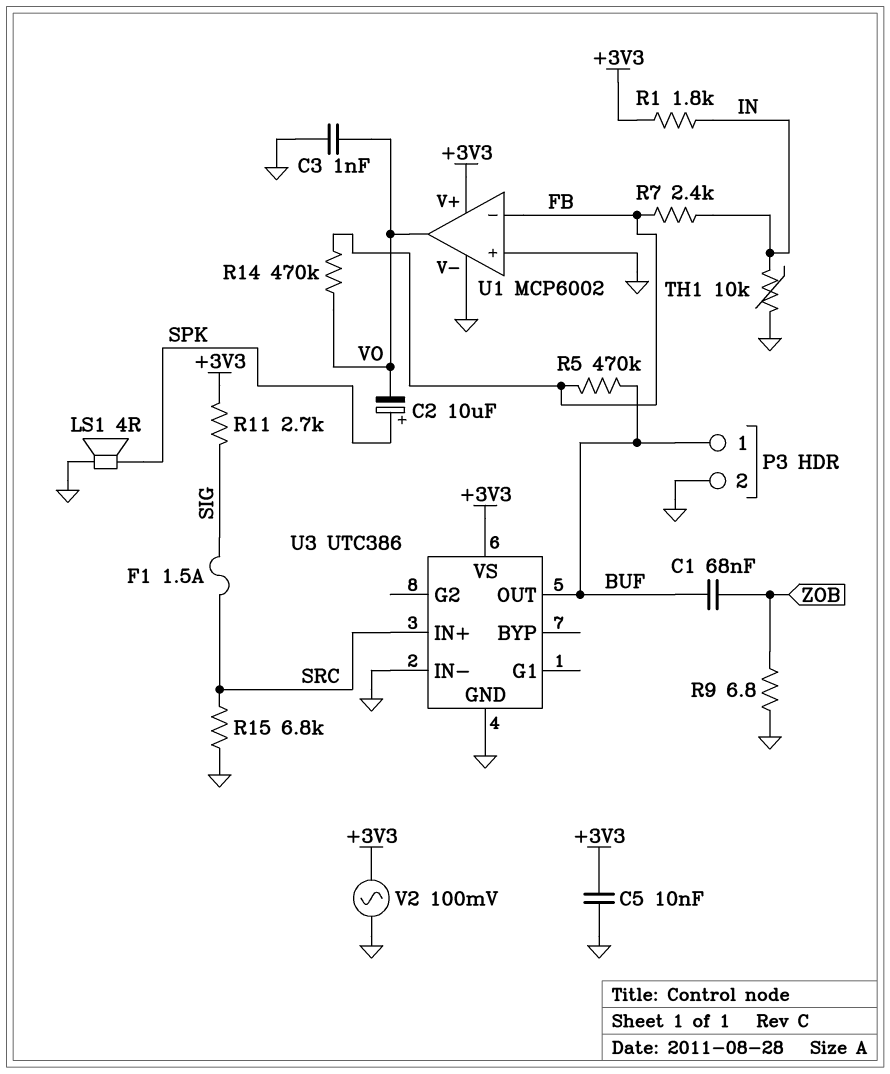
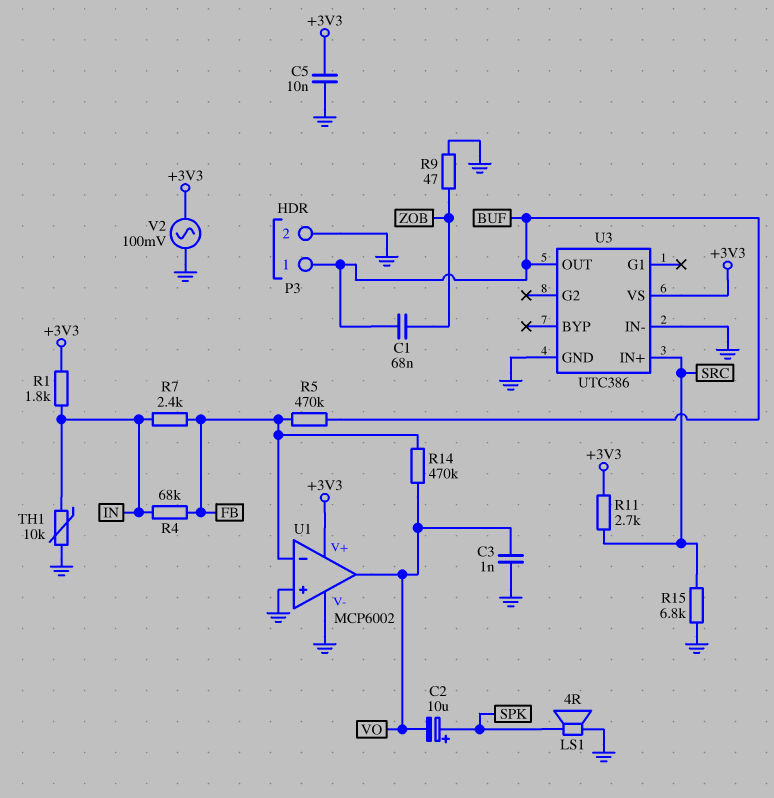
F1: 1.5A (SIG, SRC) -> none
R4: none -> 68k (FB, IN)
R9: 6.8 (GND, ZOB) -> 47 (GND, ZOB)
R11: 2.7k (+3V3, SIG) -> 2.7k (+3V3, SRC)

